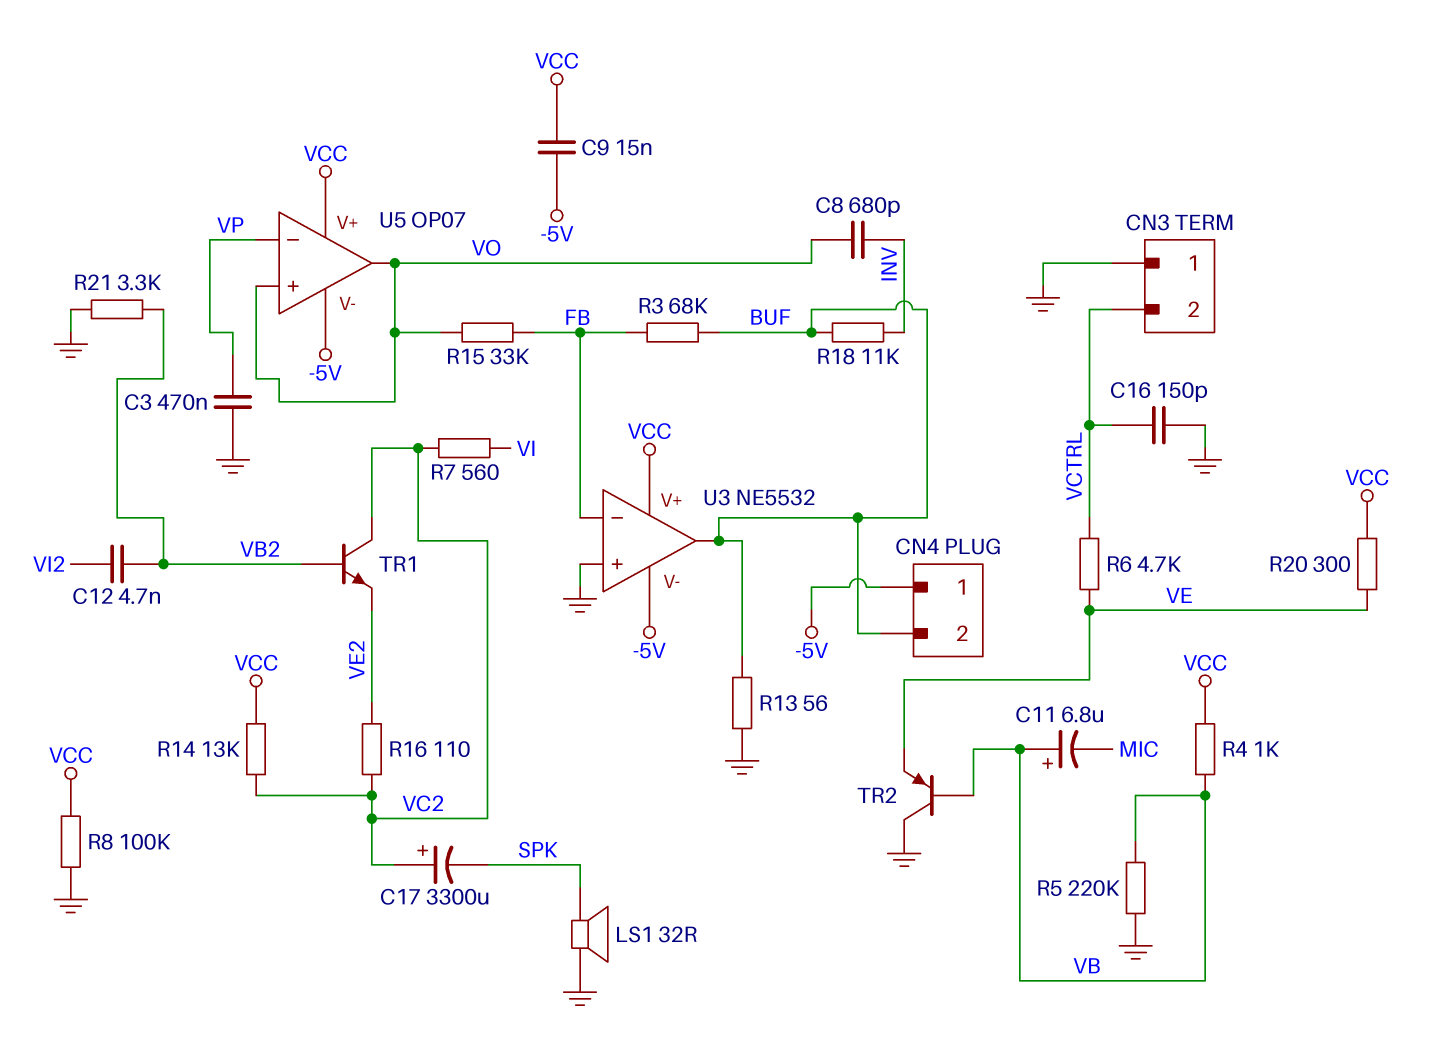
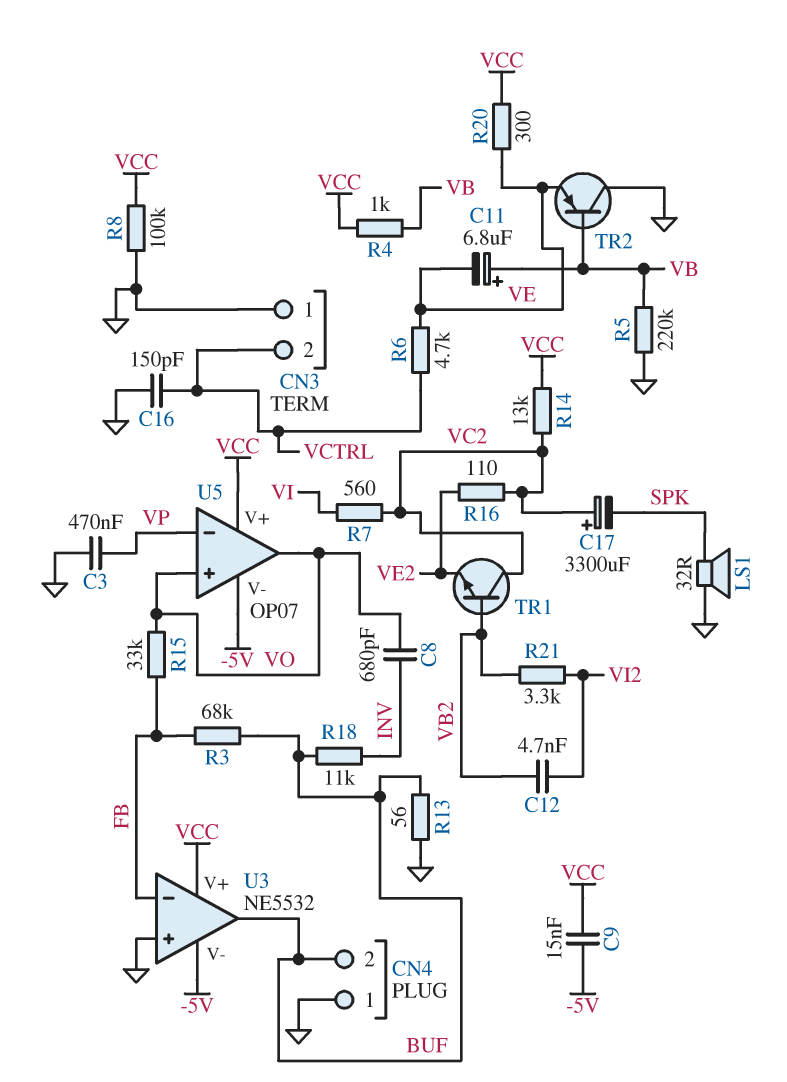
C11: 6.8uF (plus VB, minus MIC) -> 6.8uF (plus VB, minus VE)
CN4 pin 1: -5V -> GND
R21: 3.3k (GND, VB2) -> 3.3k (VB2, VI2)

